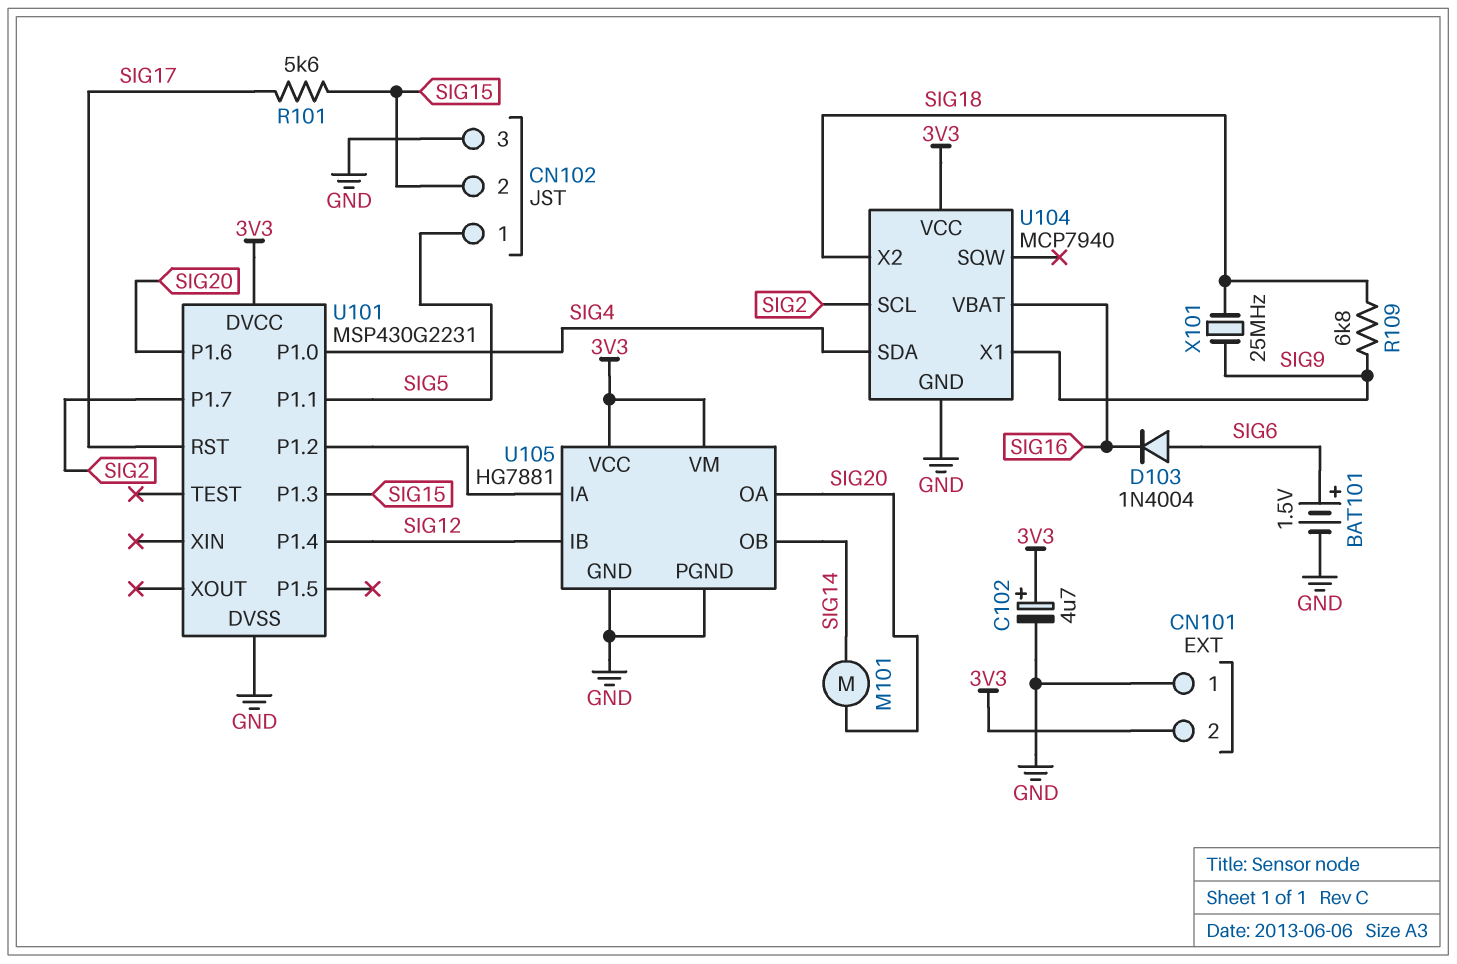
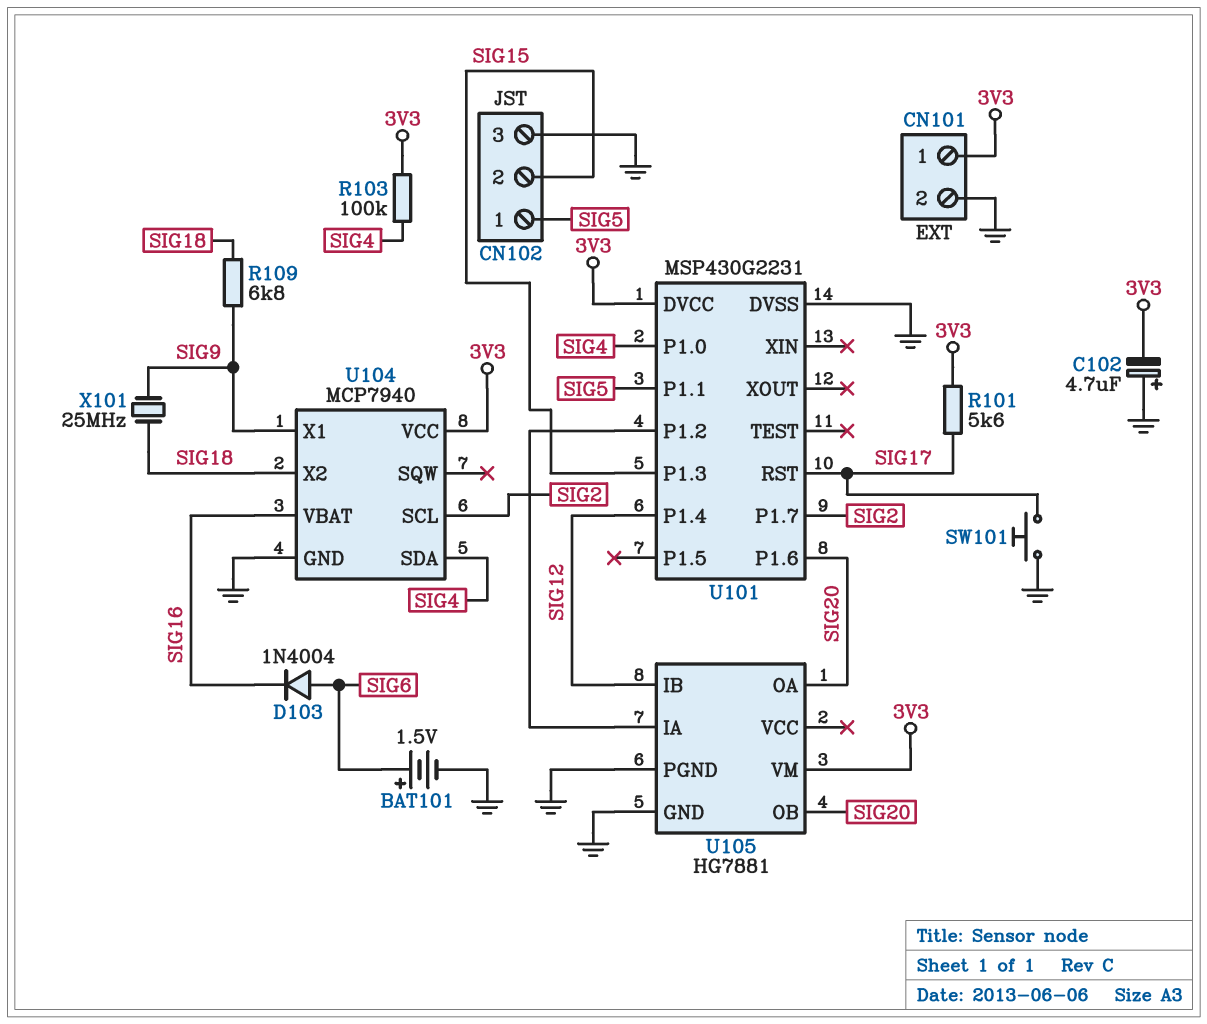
C102: 4.7uF (plus 3V3, minus GND) -> 4.7uF (plus GND, minus 3V3)
CN101 pin 1: GND -> 3V3
CN101 pin 2: 3V3 -> GND
M101: motor (SIG14, SIG20) -> none
R101: 5.6k (SIG15, SIG17) -> 5.6k (3V3, SIG17)
R103: none -> 100k (3V3, SIG4)
SW101: none -> button (GND, SIG17)
U105 pin OB: SIG14 -> SIG20
U105 pin VCC: 3V3 -> none

